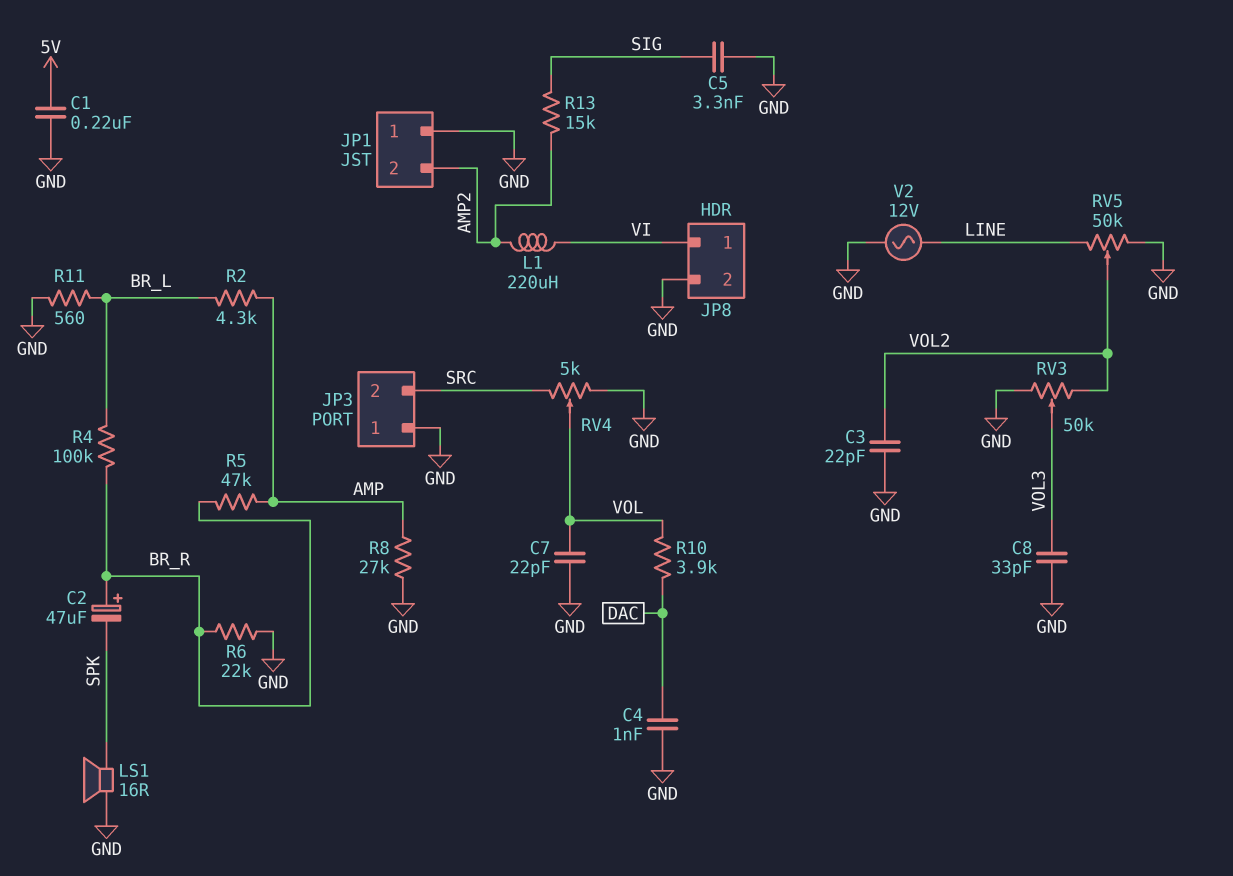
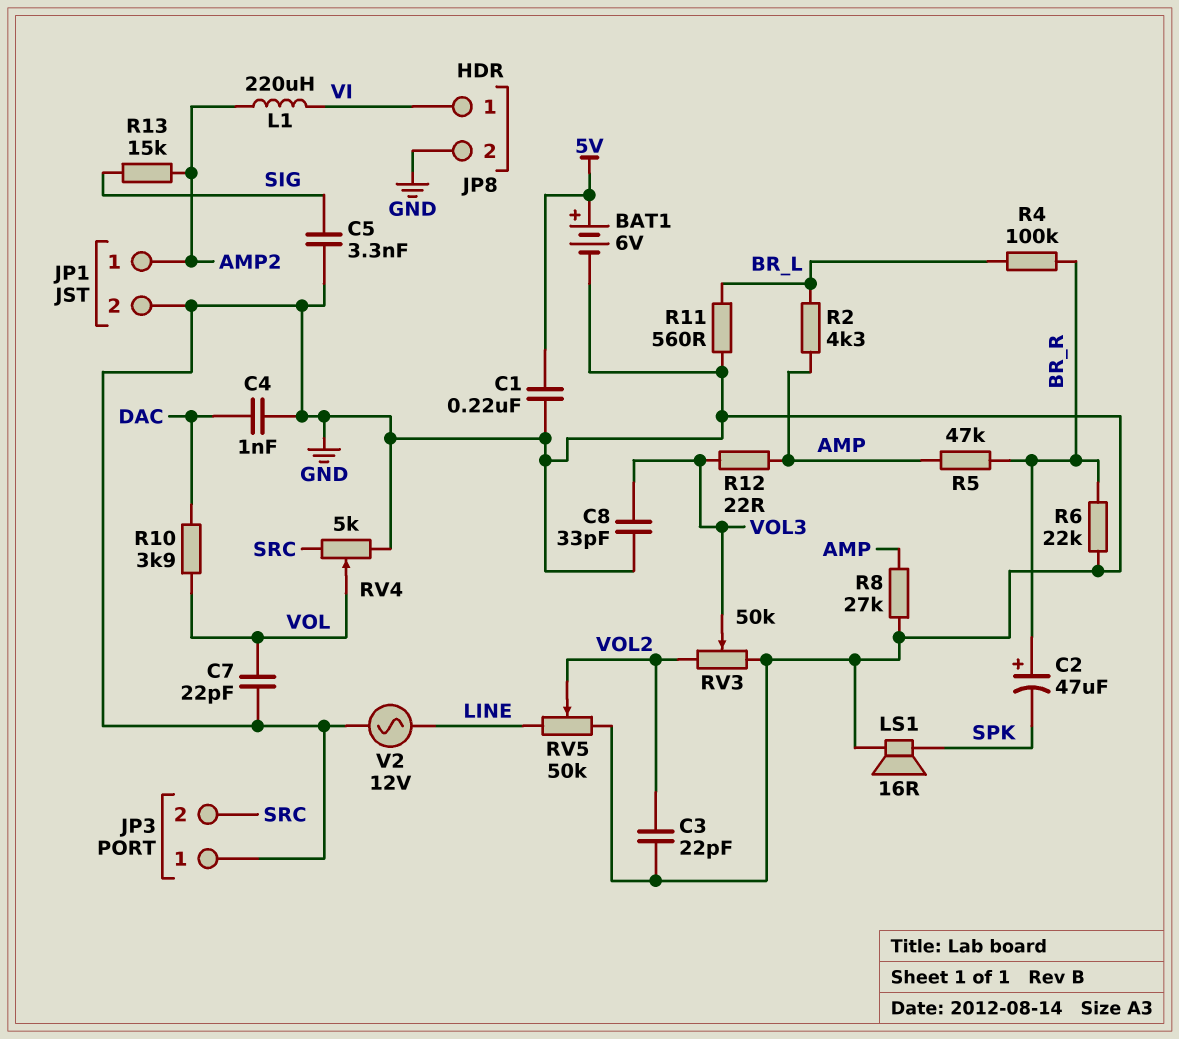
BAT1: none -> 6V (plus 5V, minus GND)
JP1 pin 1: GND -> AMP2
JP1 pin 2: AMP2 -> GND
R12: none -> 22 (AMP, VOL3)

